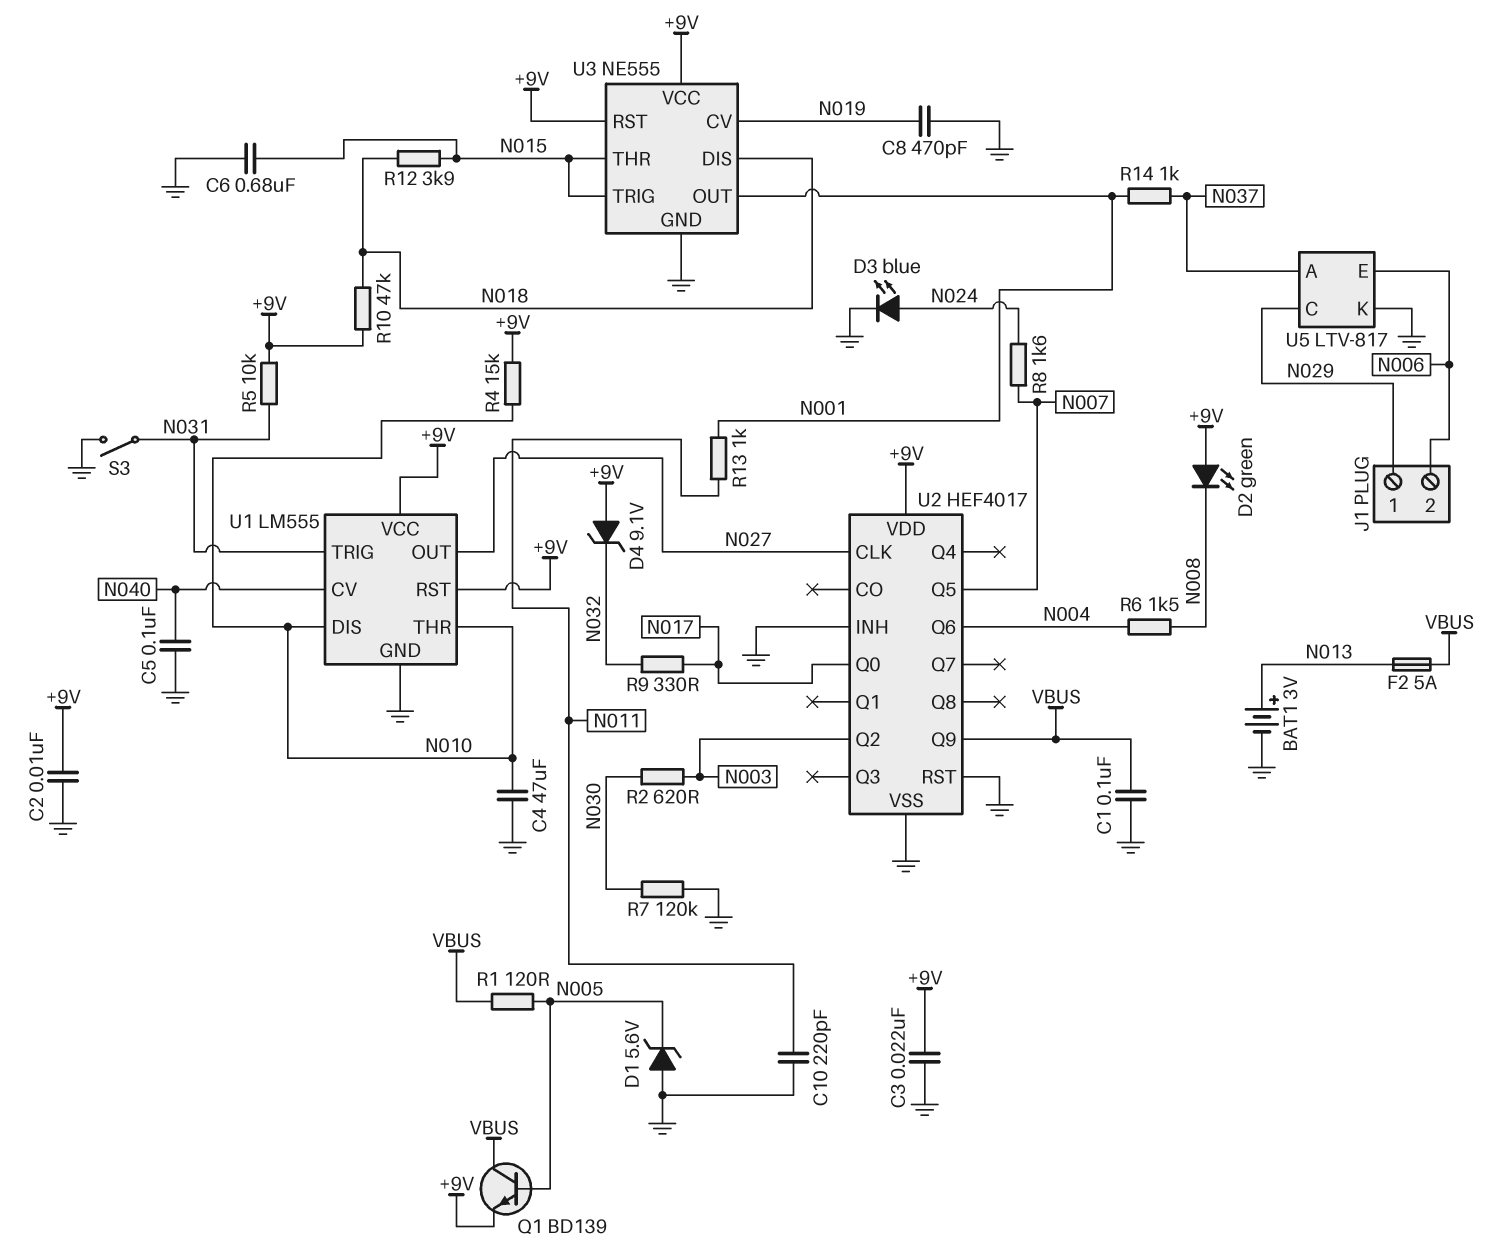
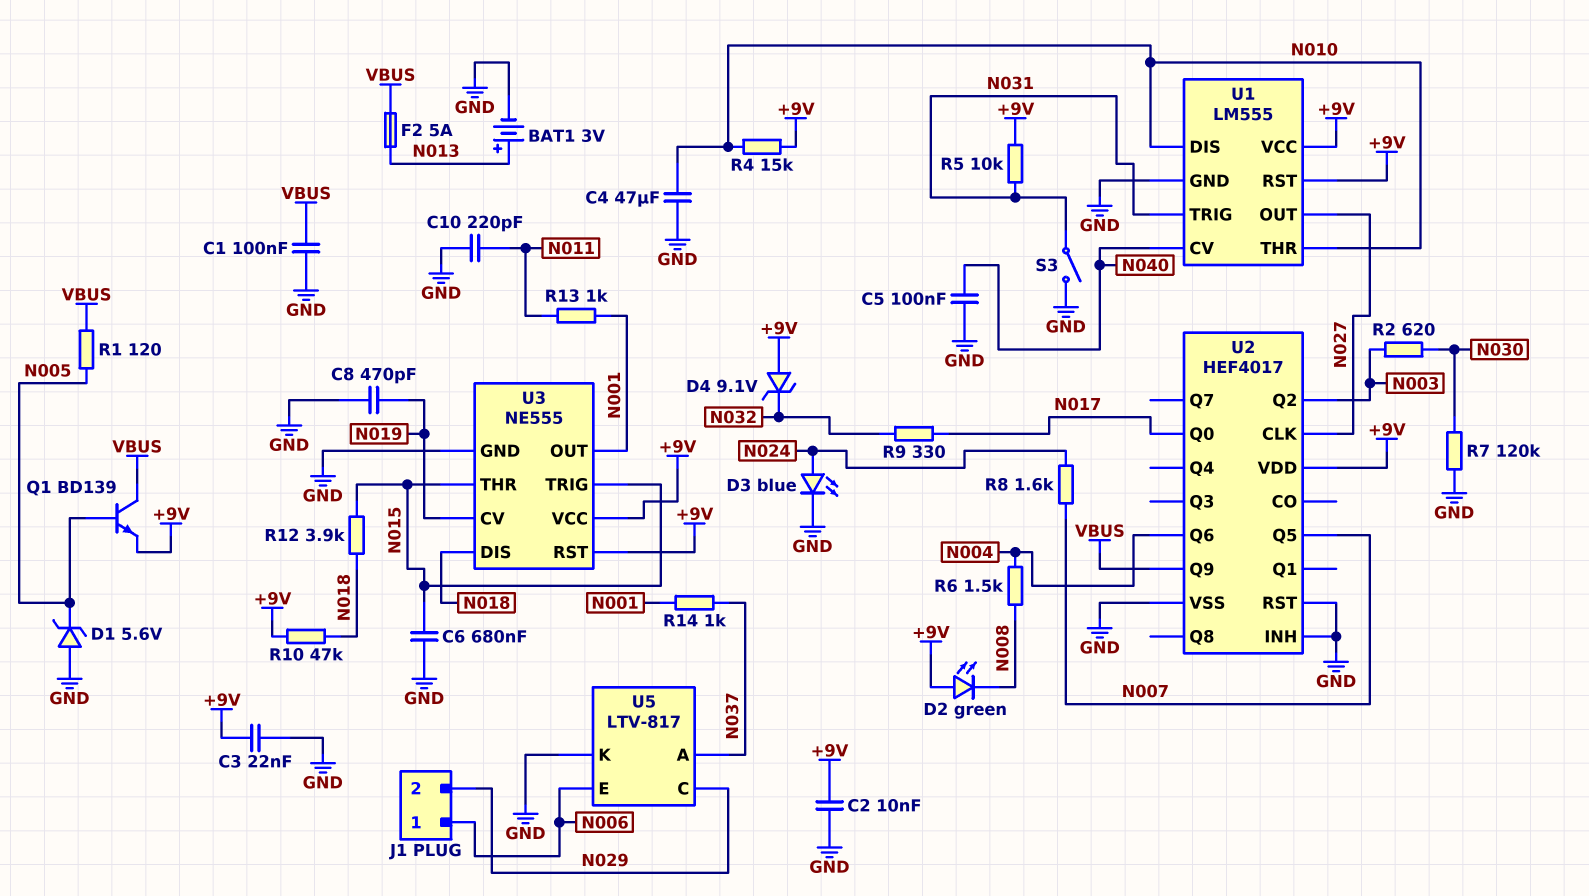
J1 pin 1: N029 -> N006
J1 pin 2: N006 -> N029

